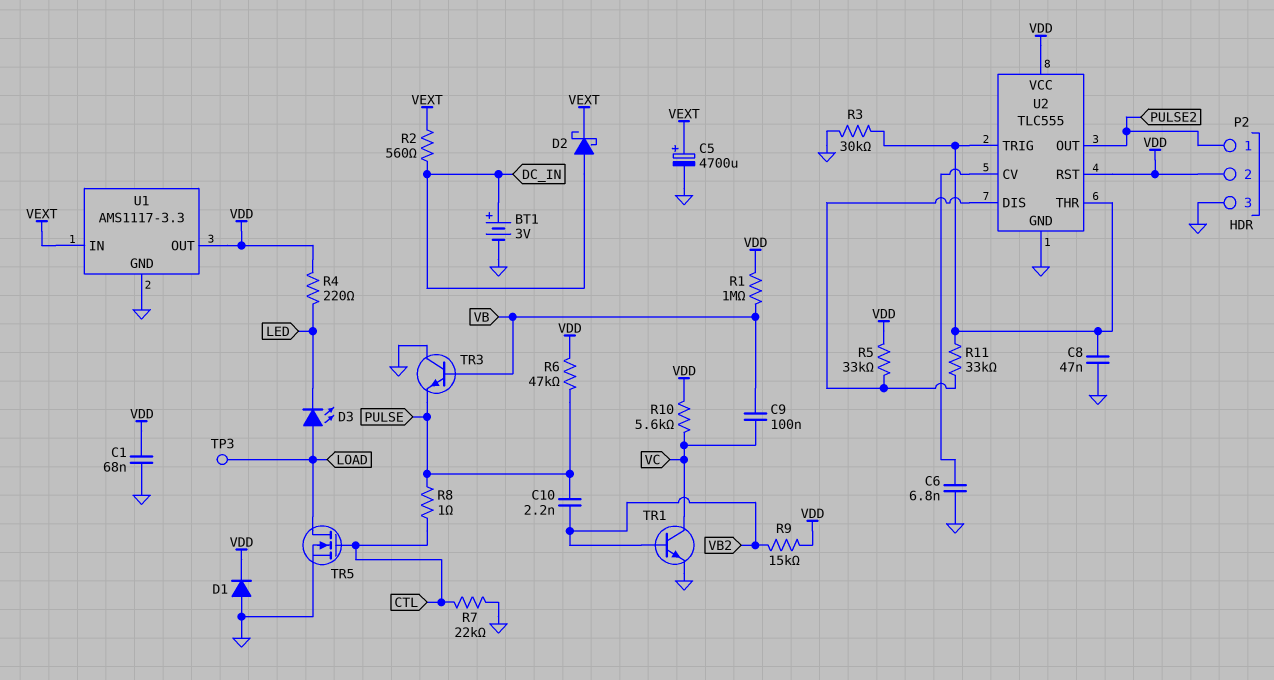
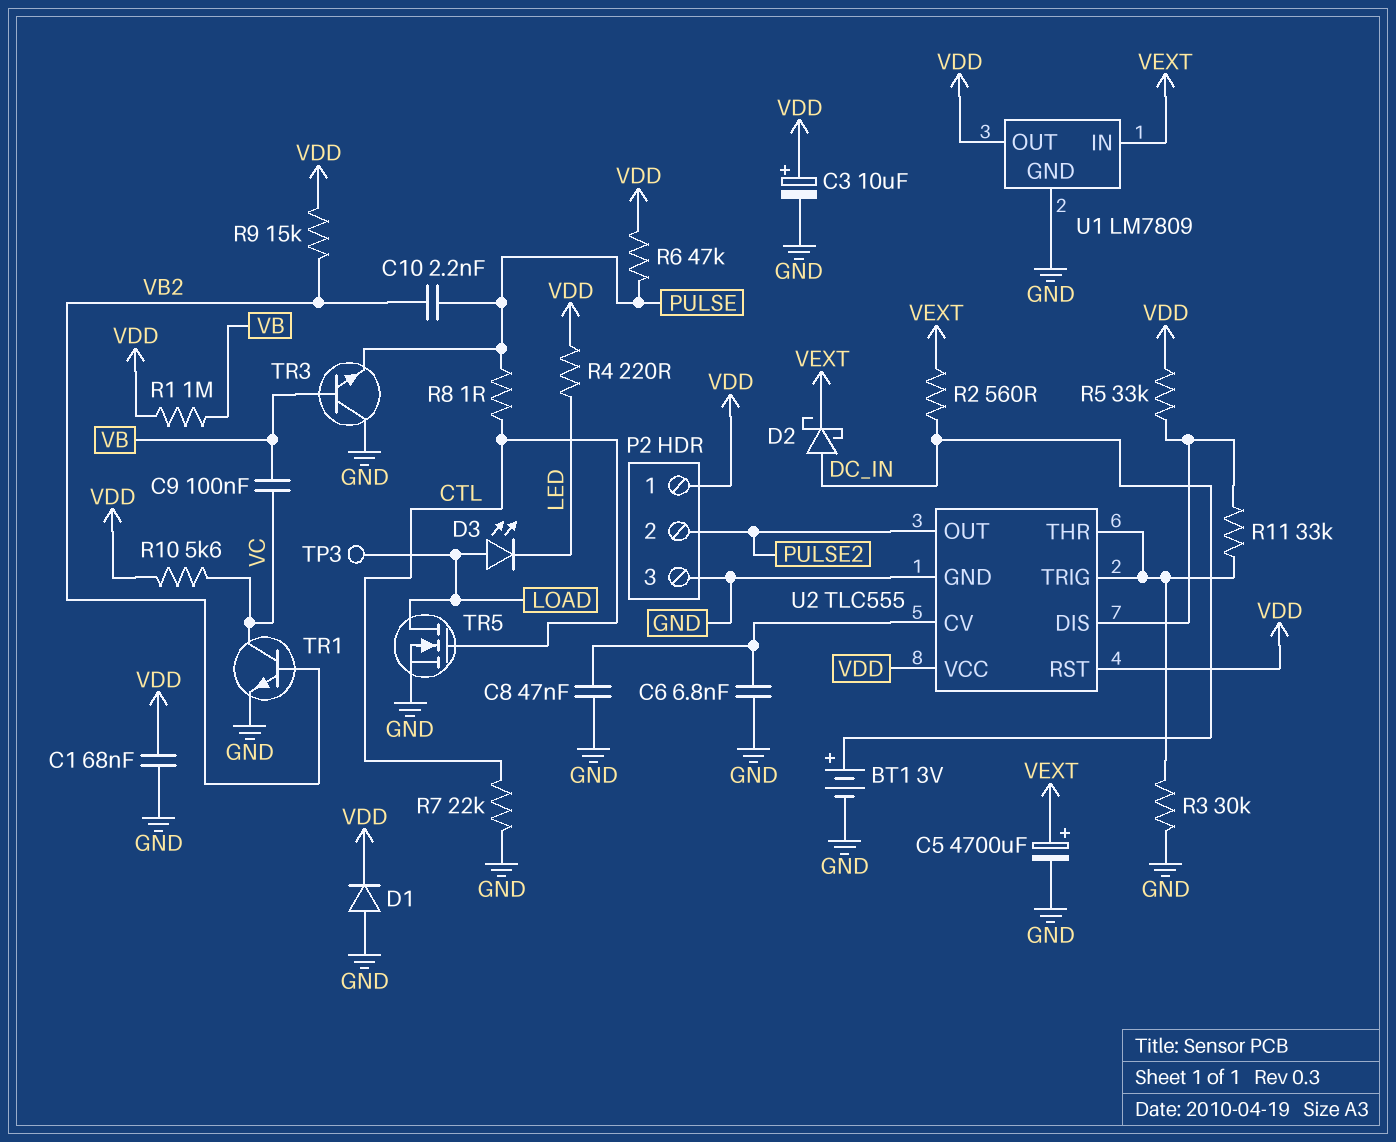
C3: none -> 10uF (plus VDD, minus GND)
C8: 47nF (GND, U2/THR) -> 47nF (GND, U2/CV)
P2 pin 1: PULSE2 -> VDD
P2 pin 2: VDD -> PULSE2
U1: AMS1117-3.3 -> LM7809

